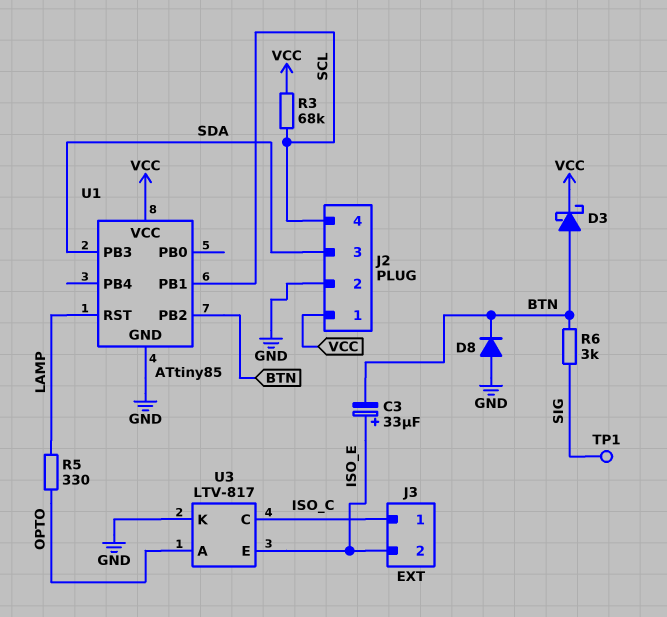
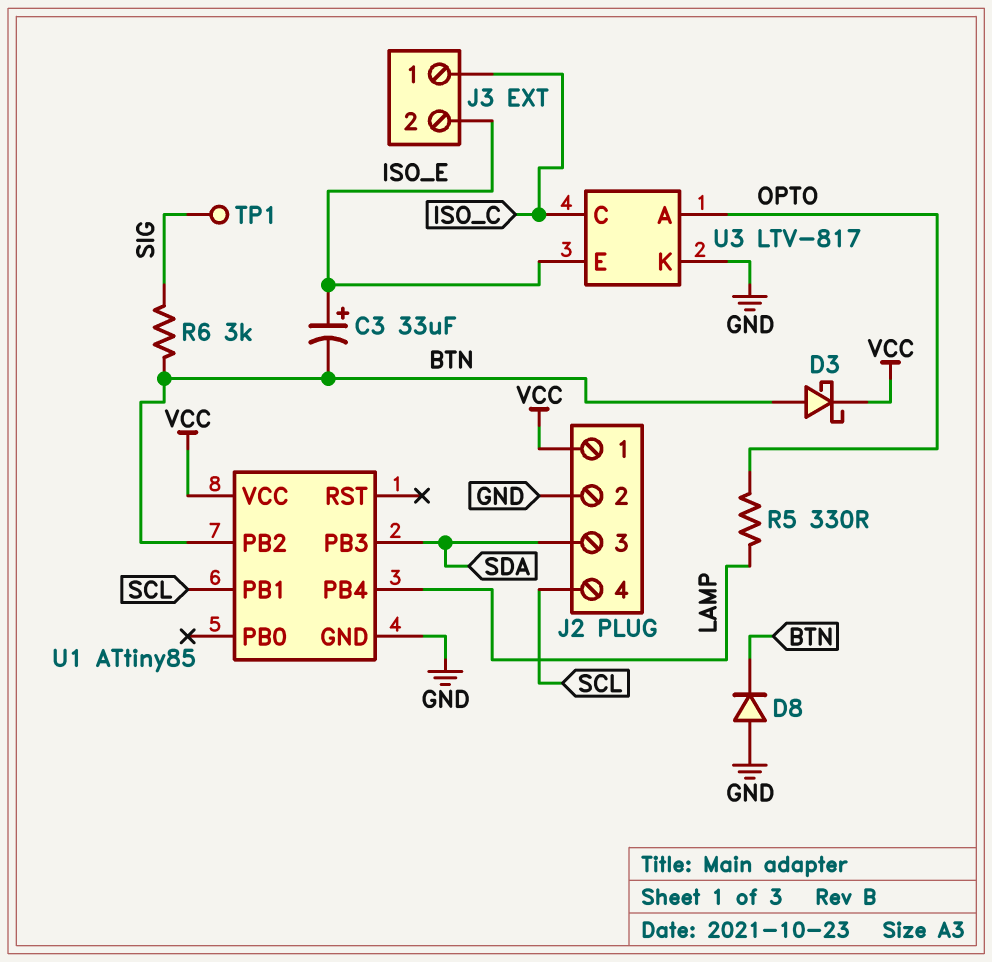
R3: 68k (SCL, VCC) -> none
U1 pin PB4: none -> LAMP
U1 pin RST: LAMP -> none

